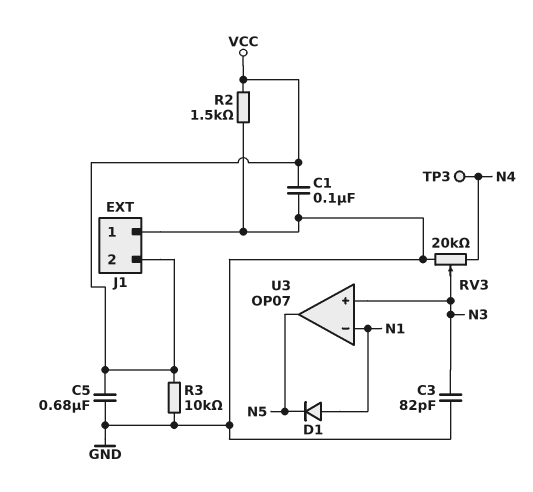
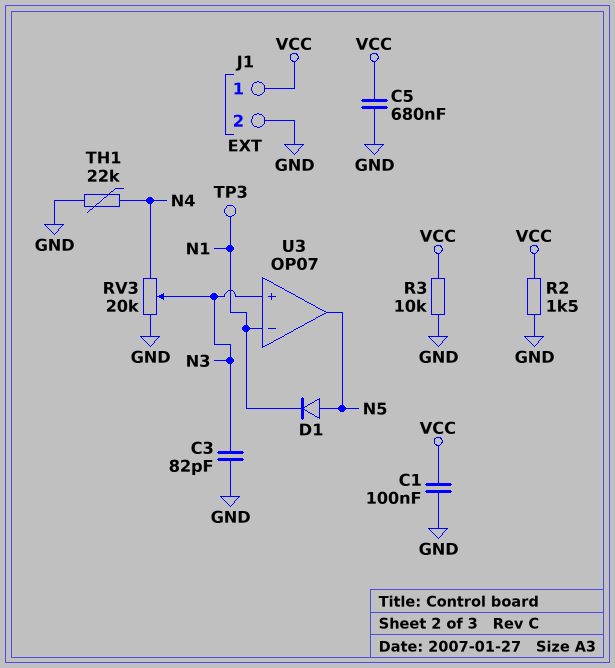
D1: diode (A N1, K N5) -> diode (A N5, K N1)
J1 pin 1: GND -> VCC
J1 pin 2: VCC -> GND
TH1: none -> 22k (GND, N4)
TP3: test point (N4) -> test point (N1)

